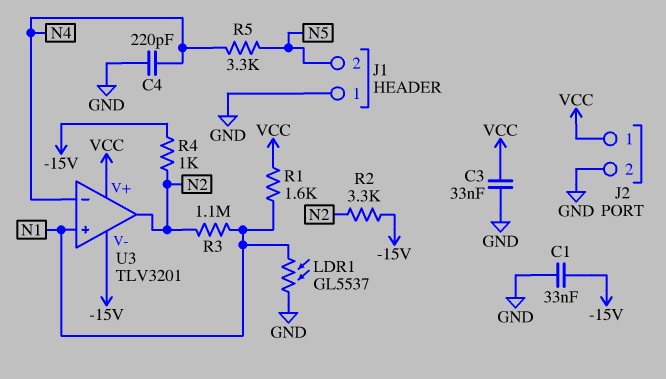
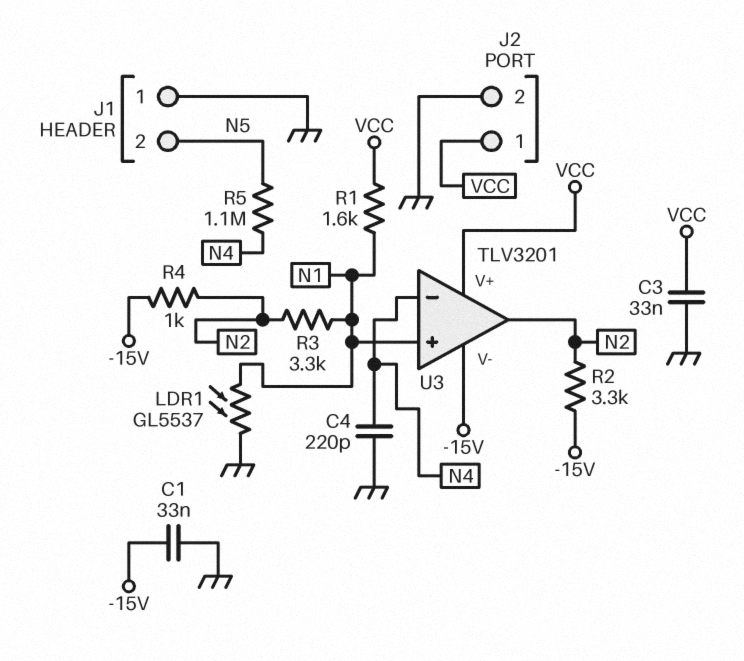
R3: 1.1M (N1, N2) -> 3.3k (N1, N2)
R5: 3.3k (N4, N5) -> 1.1M (N4, N5)

